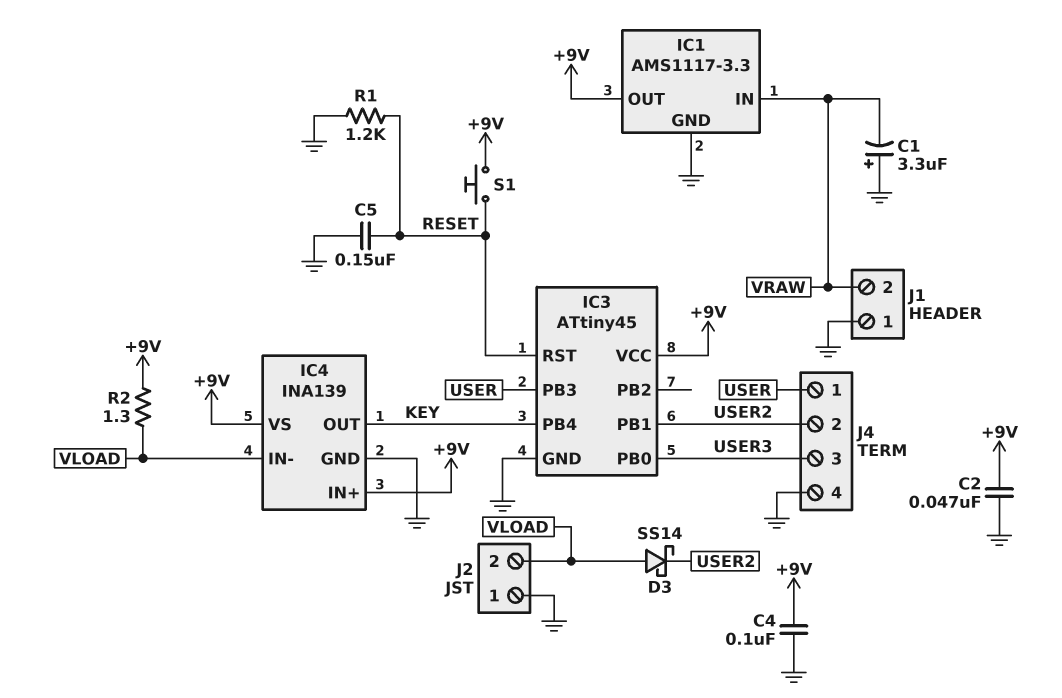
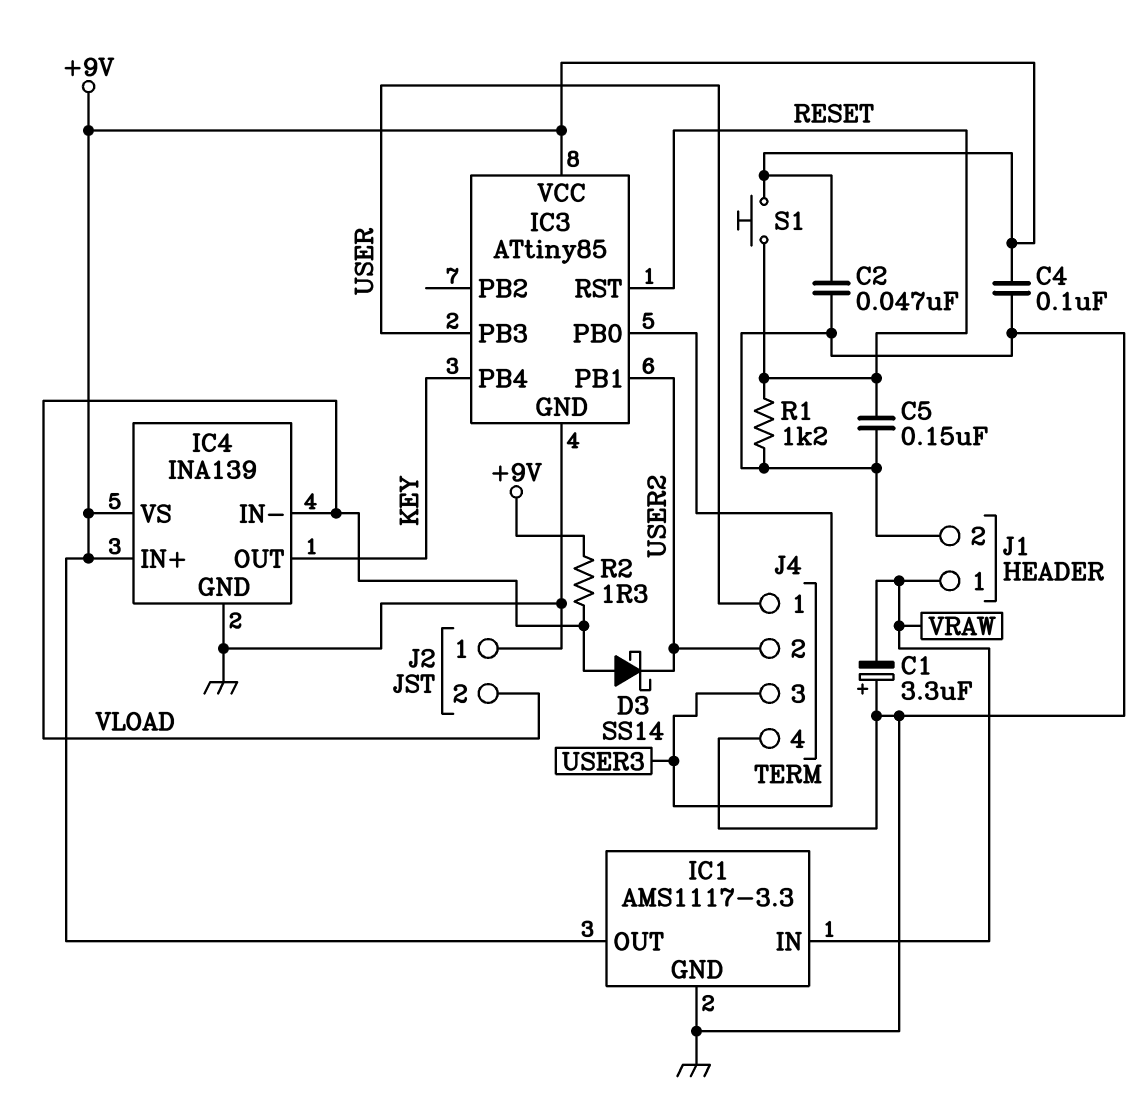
IC3: ATtiny45 -> ATtiny85
J1 pin 1: GND -> VRAW
J1 pin 2: VRAW -> GND

